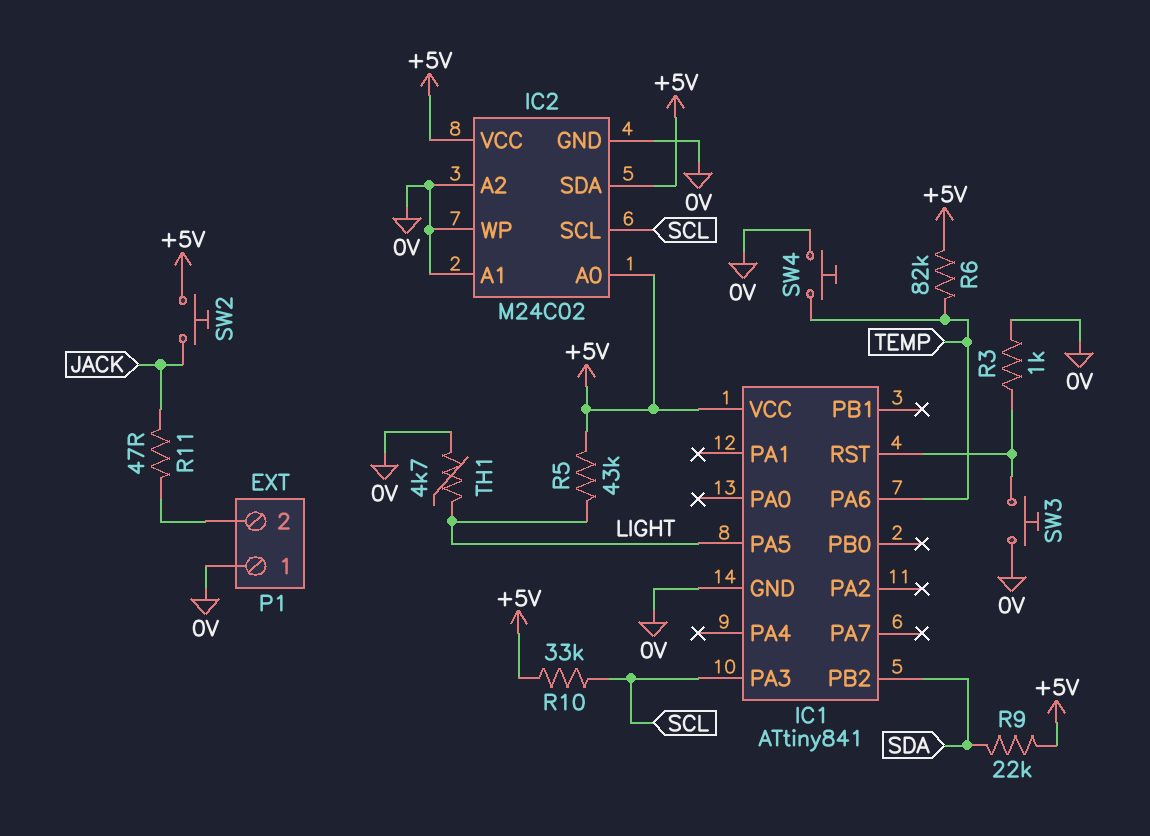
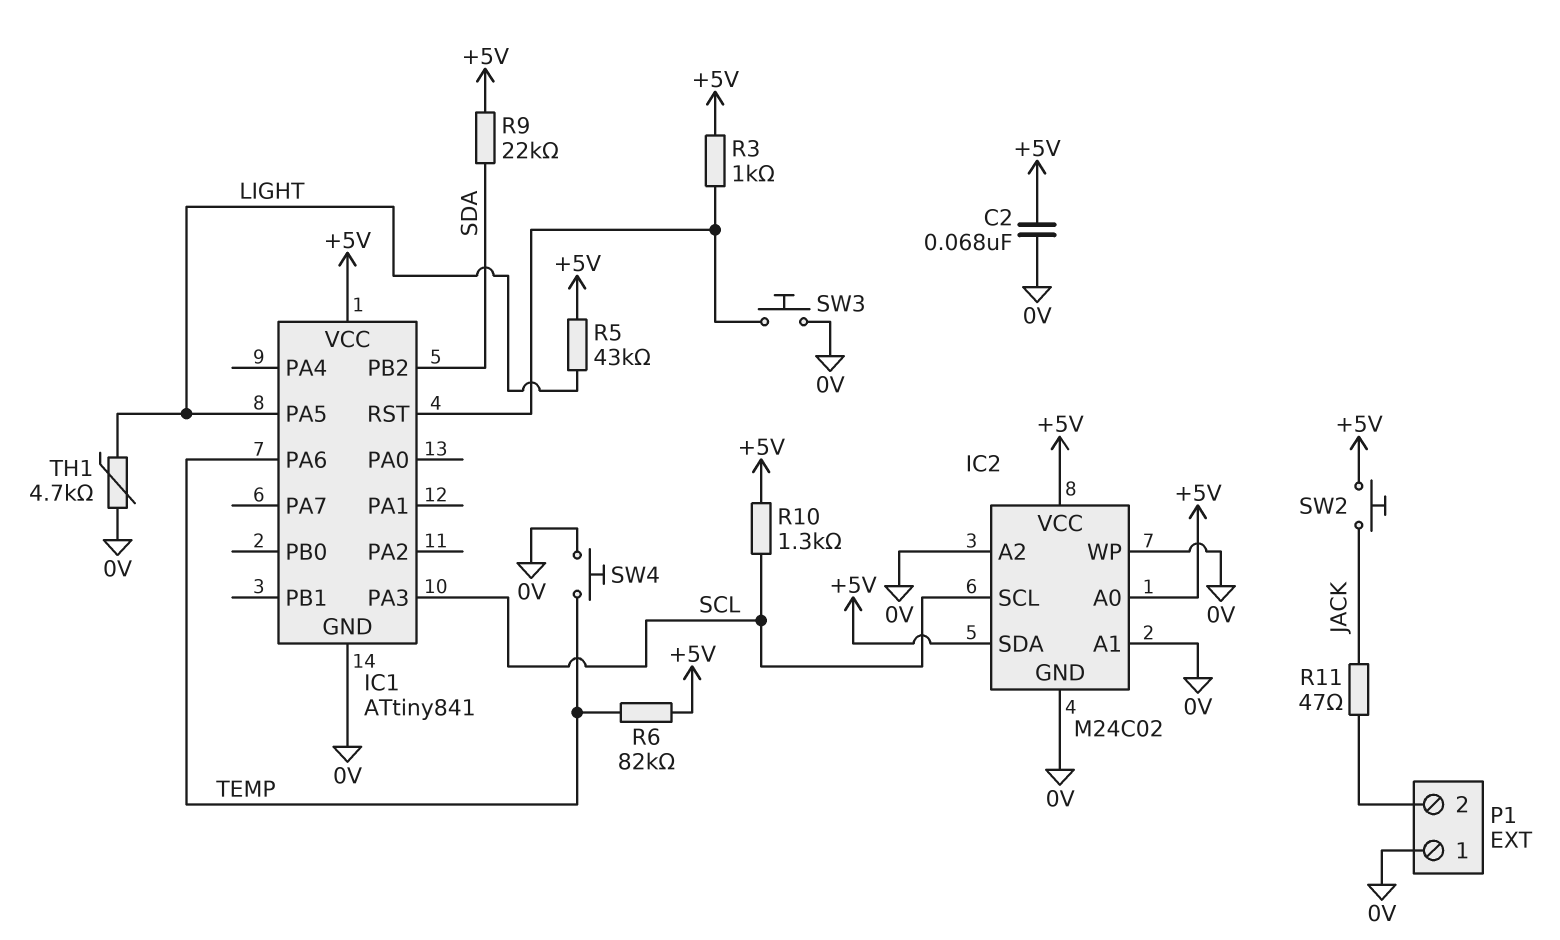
C2: none -> 68nF (+5V, 0V)
R3: 1k (0V, IC1/RST) -> 1k (+5V, IC1/RST)
R10: 33k (+5V, SCL) -> 1.3k (+5V, SCL)

